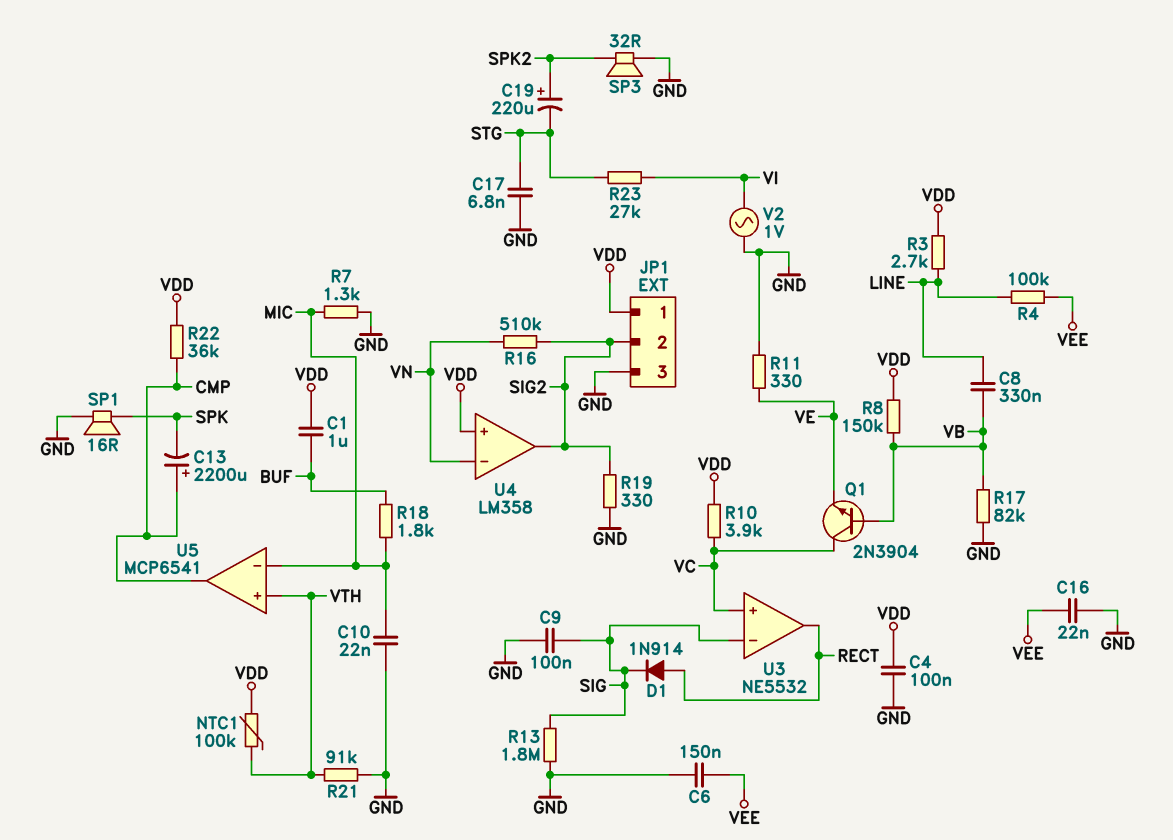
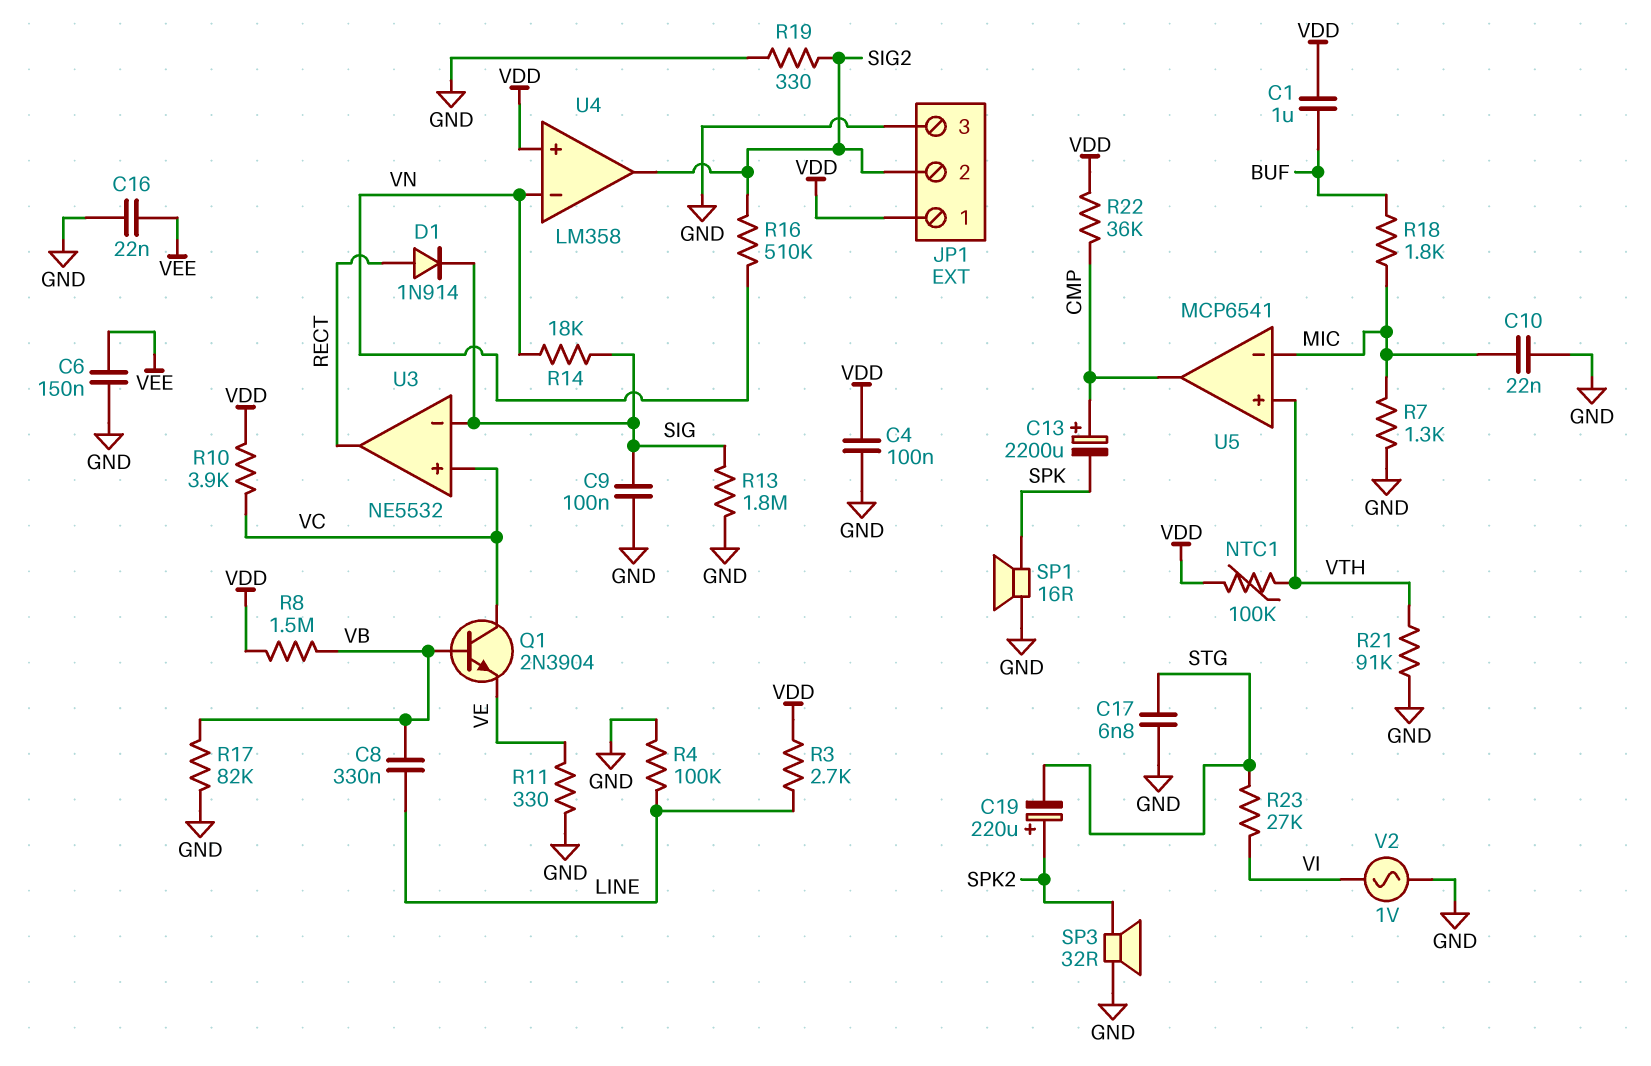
R4: 100k (LINE, VEE) -> 100k (GND, LINE)
R8: 150k (VB, VDD) -> 1.5M (VB, VDD)
R14: none -> 18k (SIG, VN)

